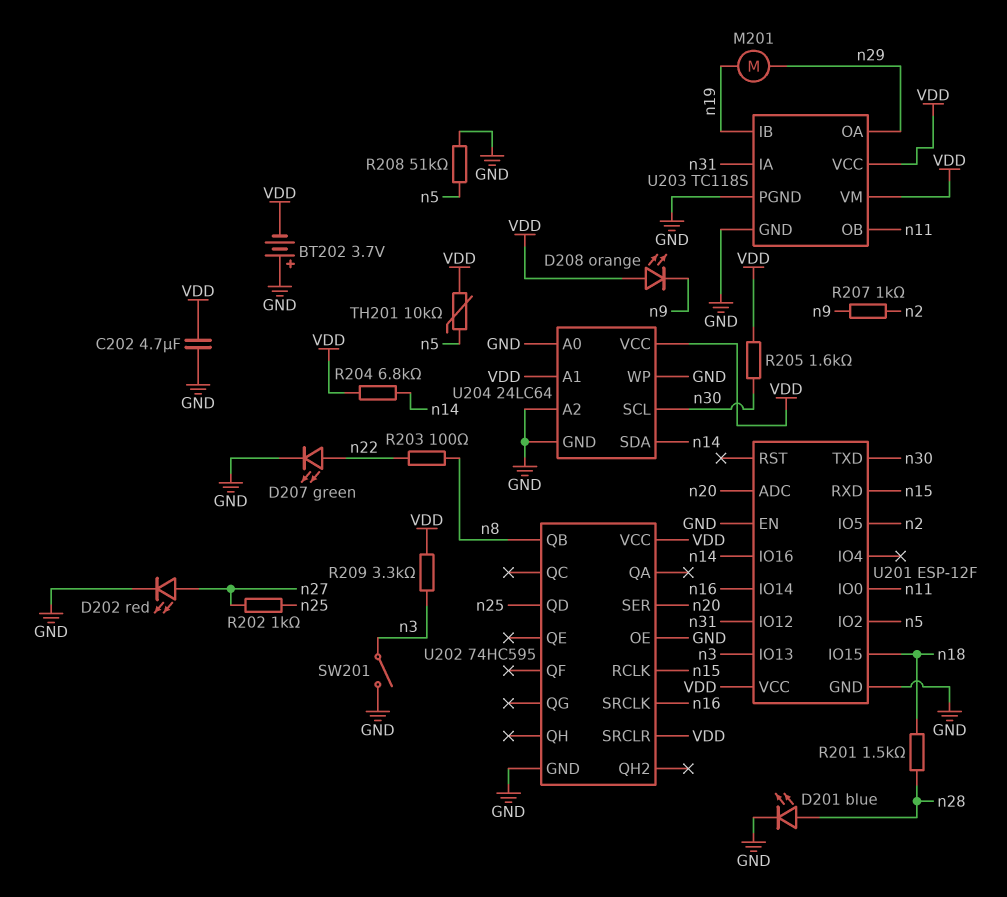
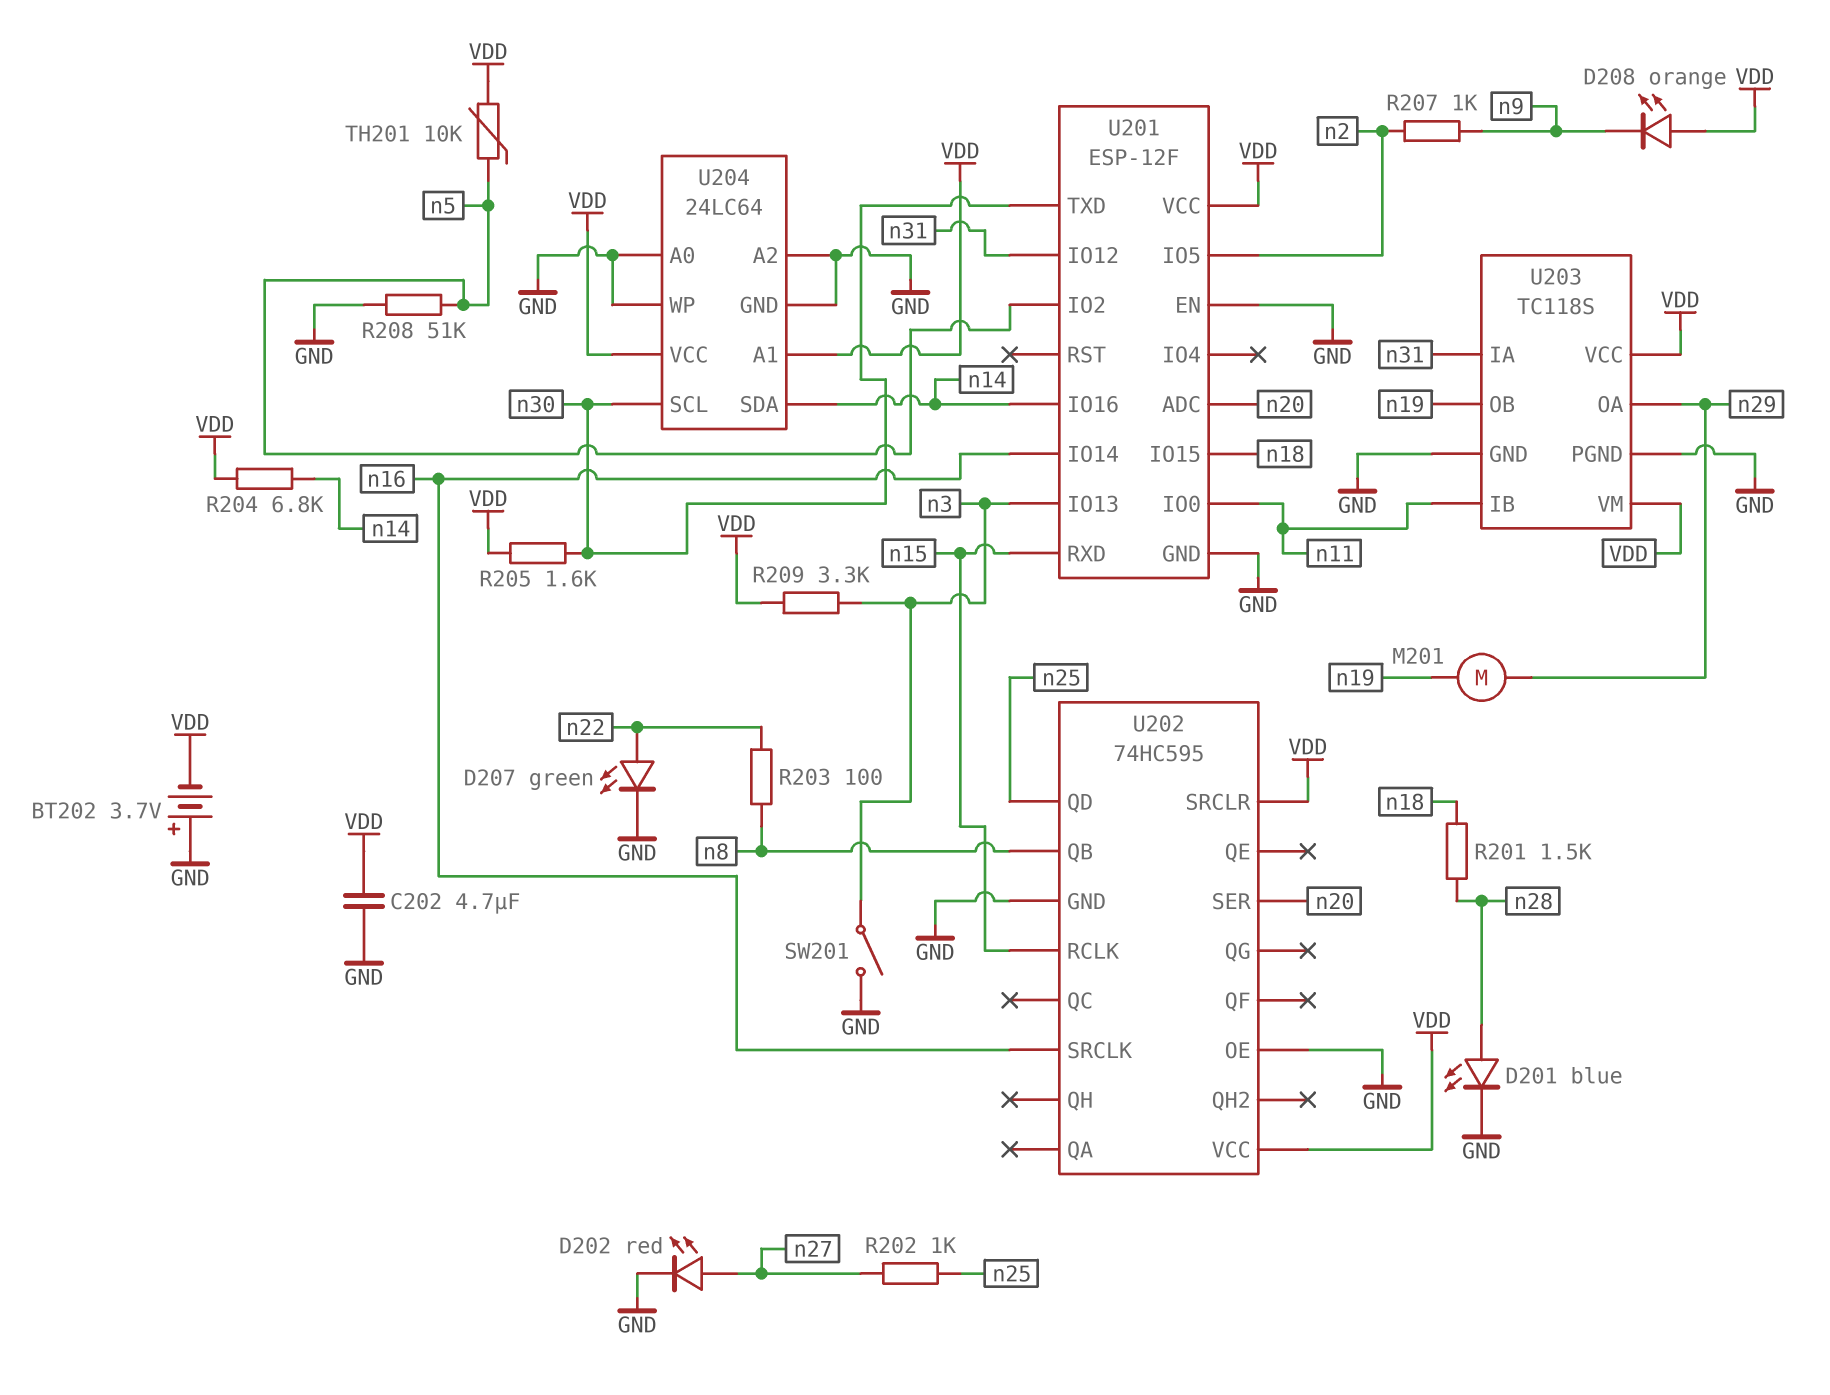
U203 pin IB: n19 -> n11
U203 pin OB: n11 -> n19

